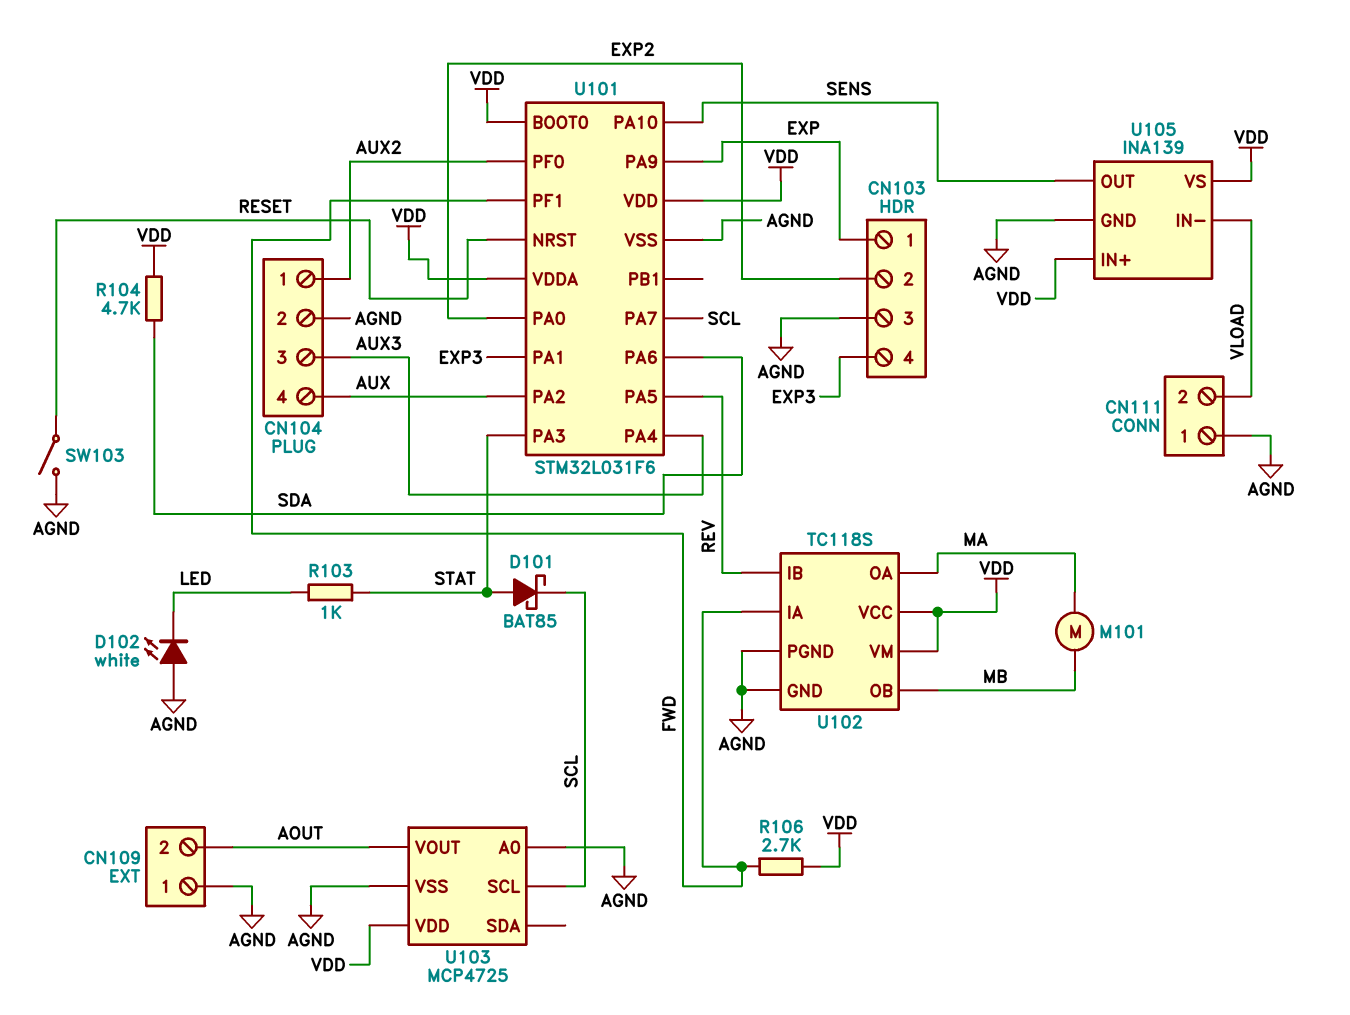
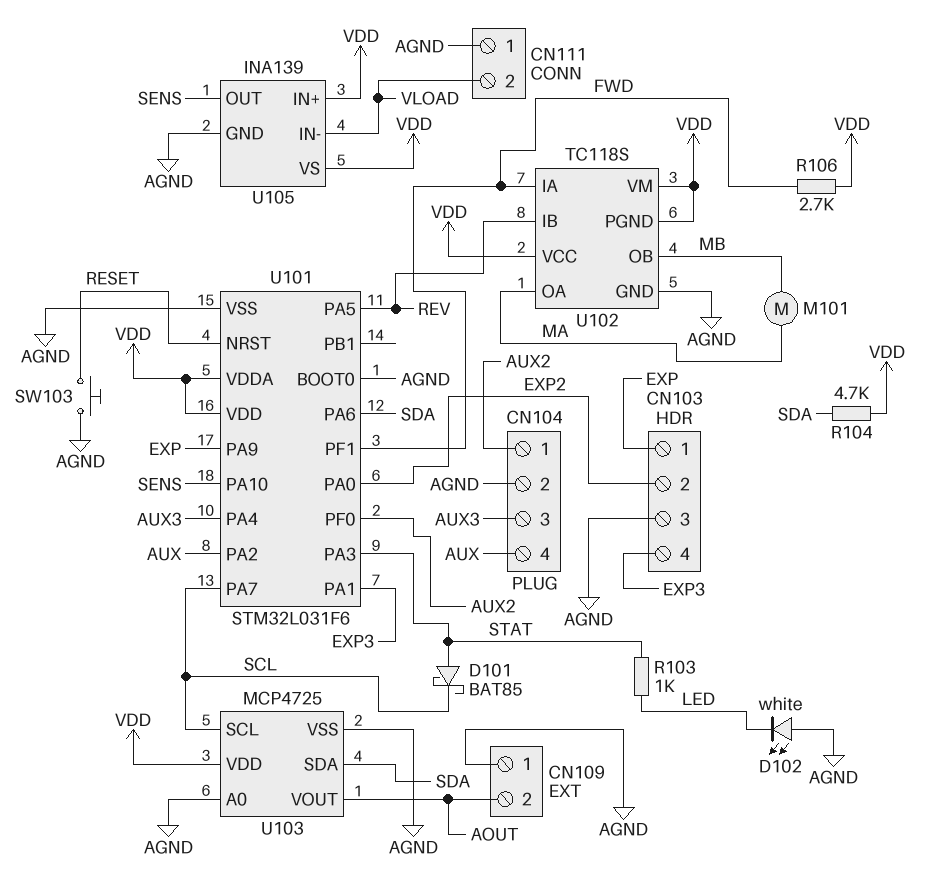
SW103: switch (AGND, RESET) -> button (AGND, RESET)
U101 pin BOOT0: VDD -> AGND
U102 pin PGND: AGND -> VDD
U103 pin SDA: none -> SDA

